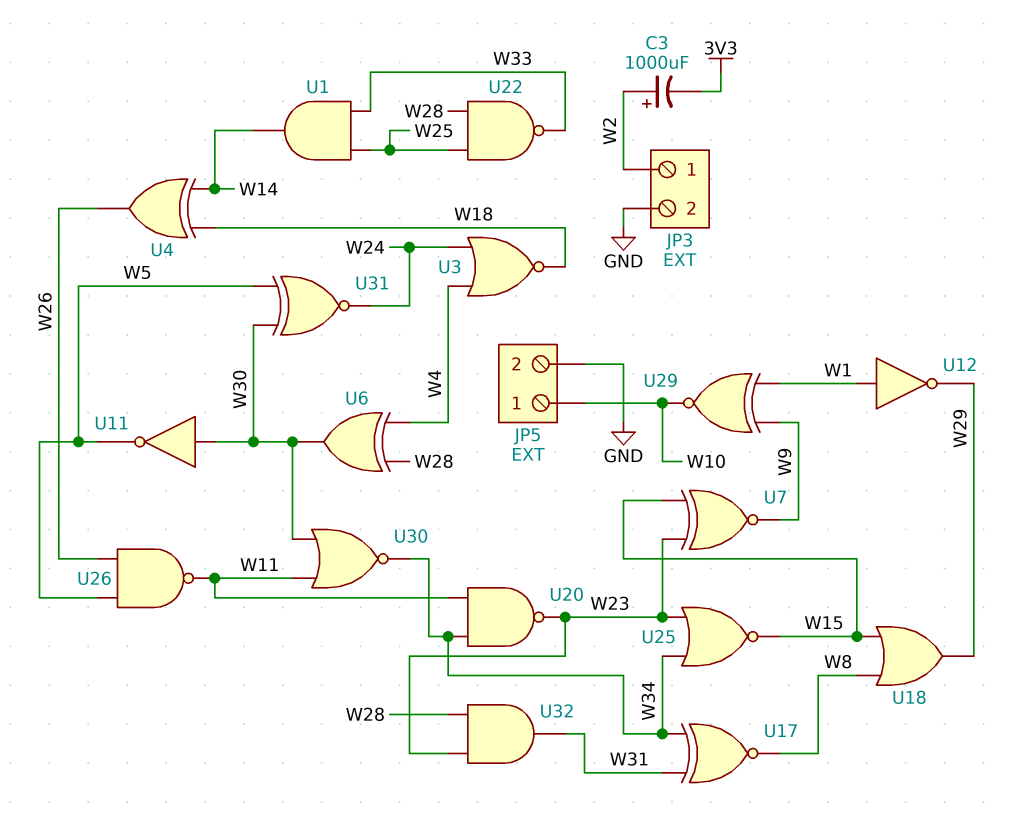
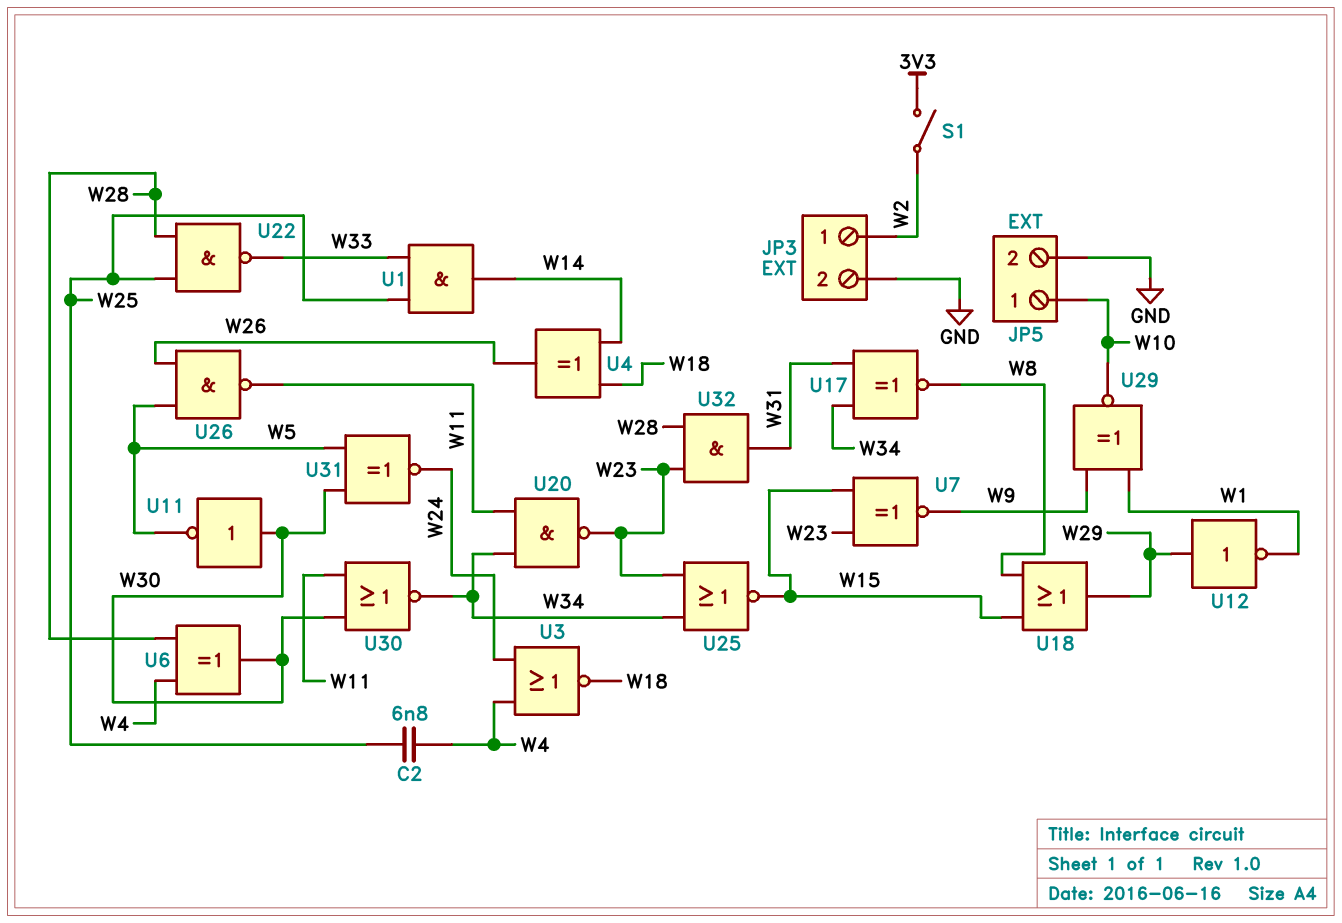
C2: none -> 6.8nF (W4, W25)
C3: 1000uF (plus W2, minus 3V3) -> none
S1: none -> switch (3V3, W2)
U12: NOT (in W1, out W29) -> NOT (in W29, out W1)

